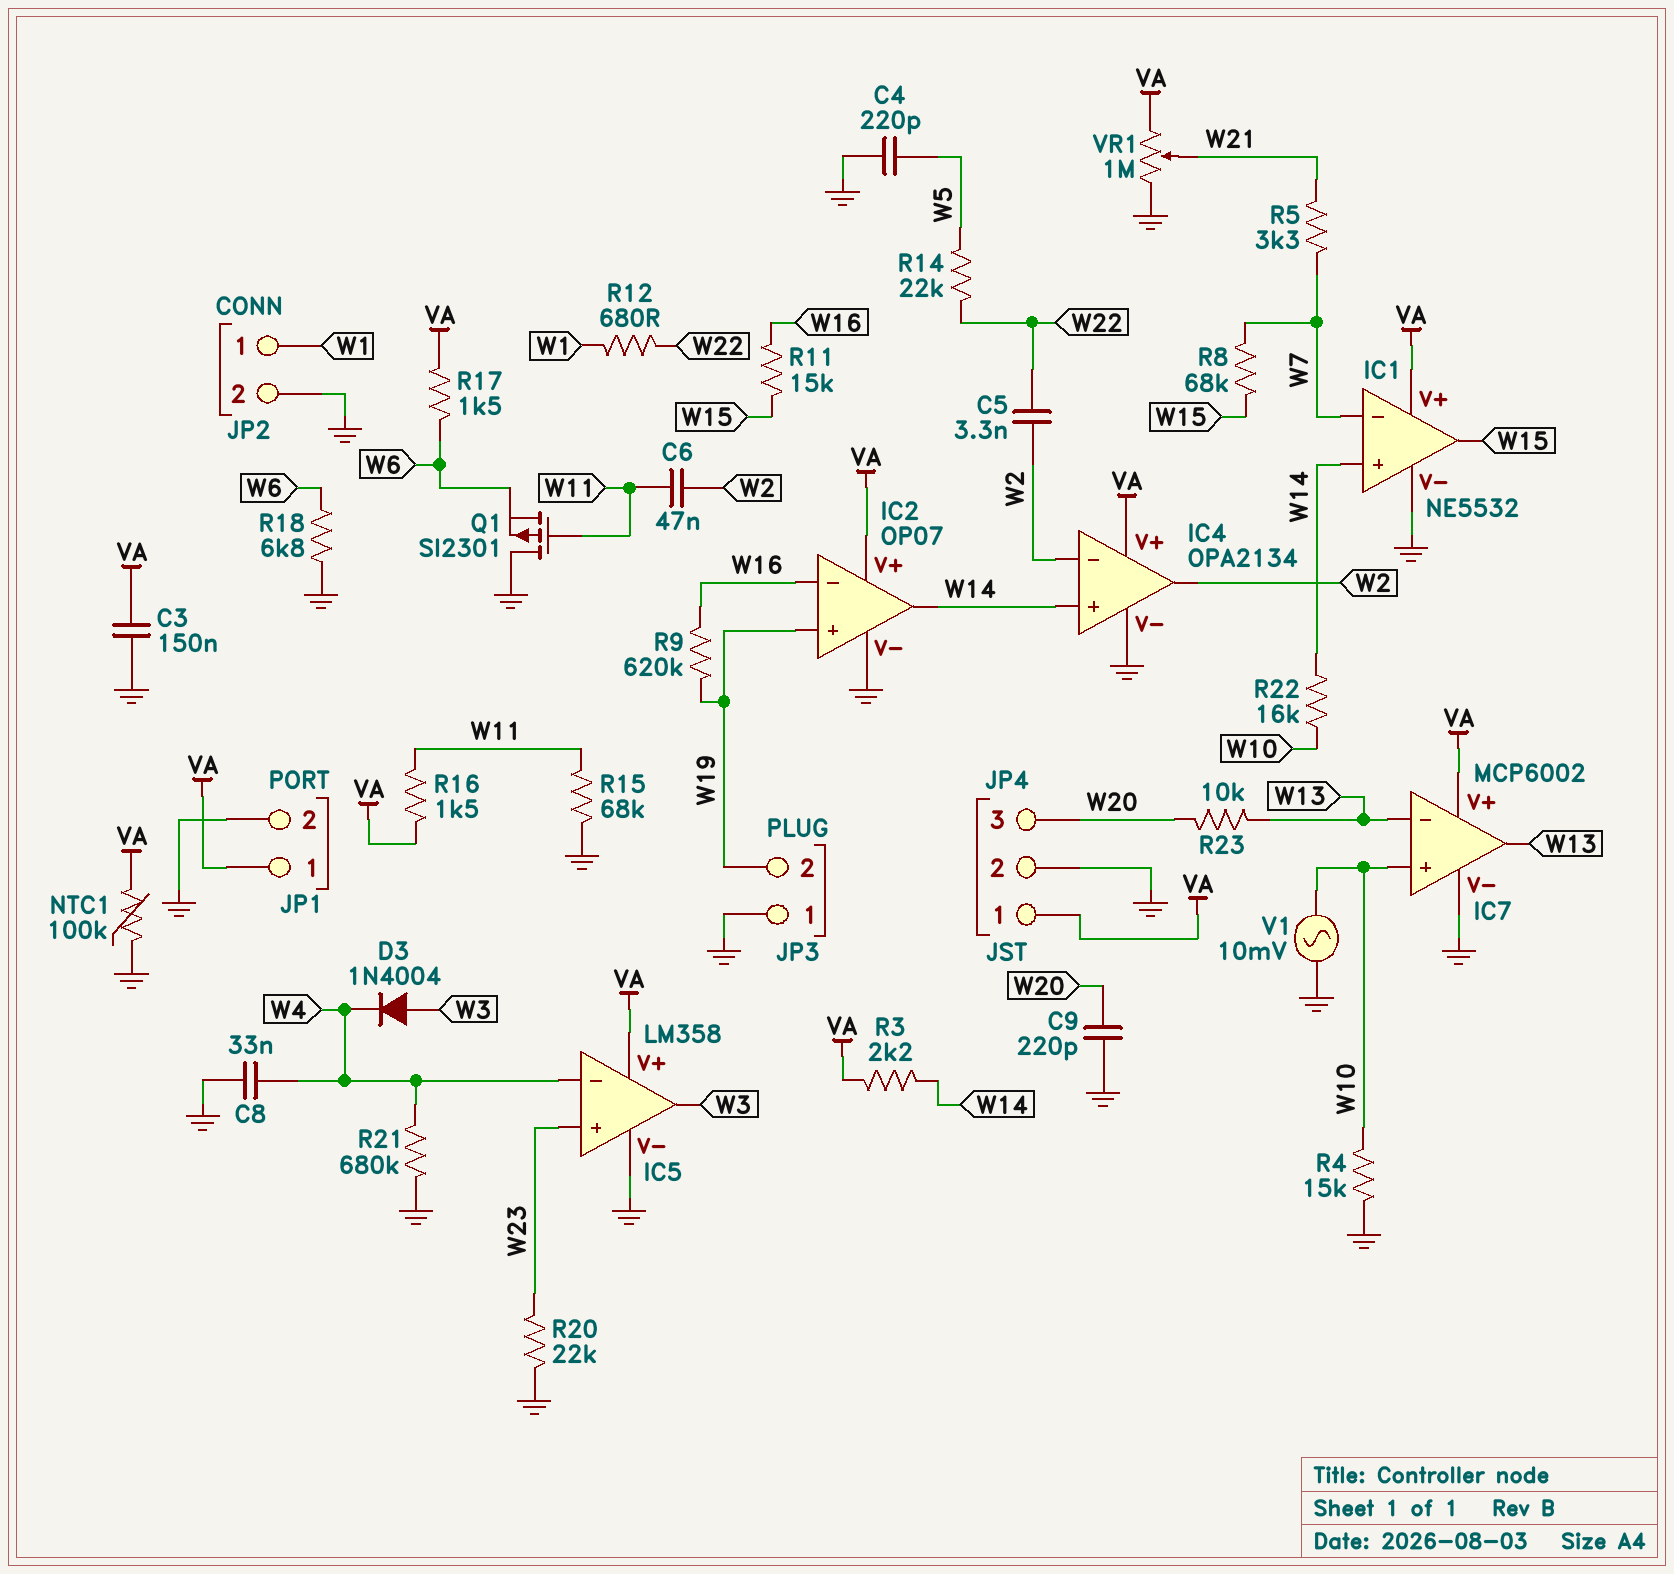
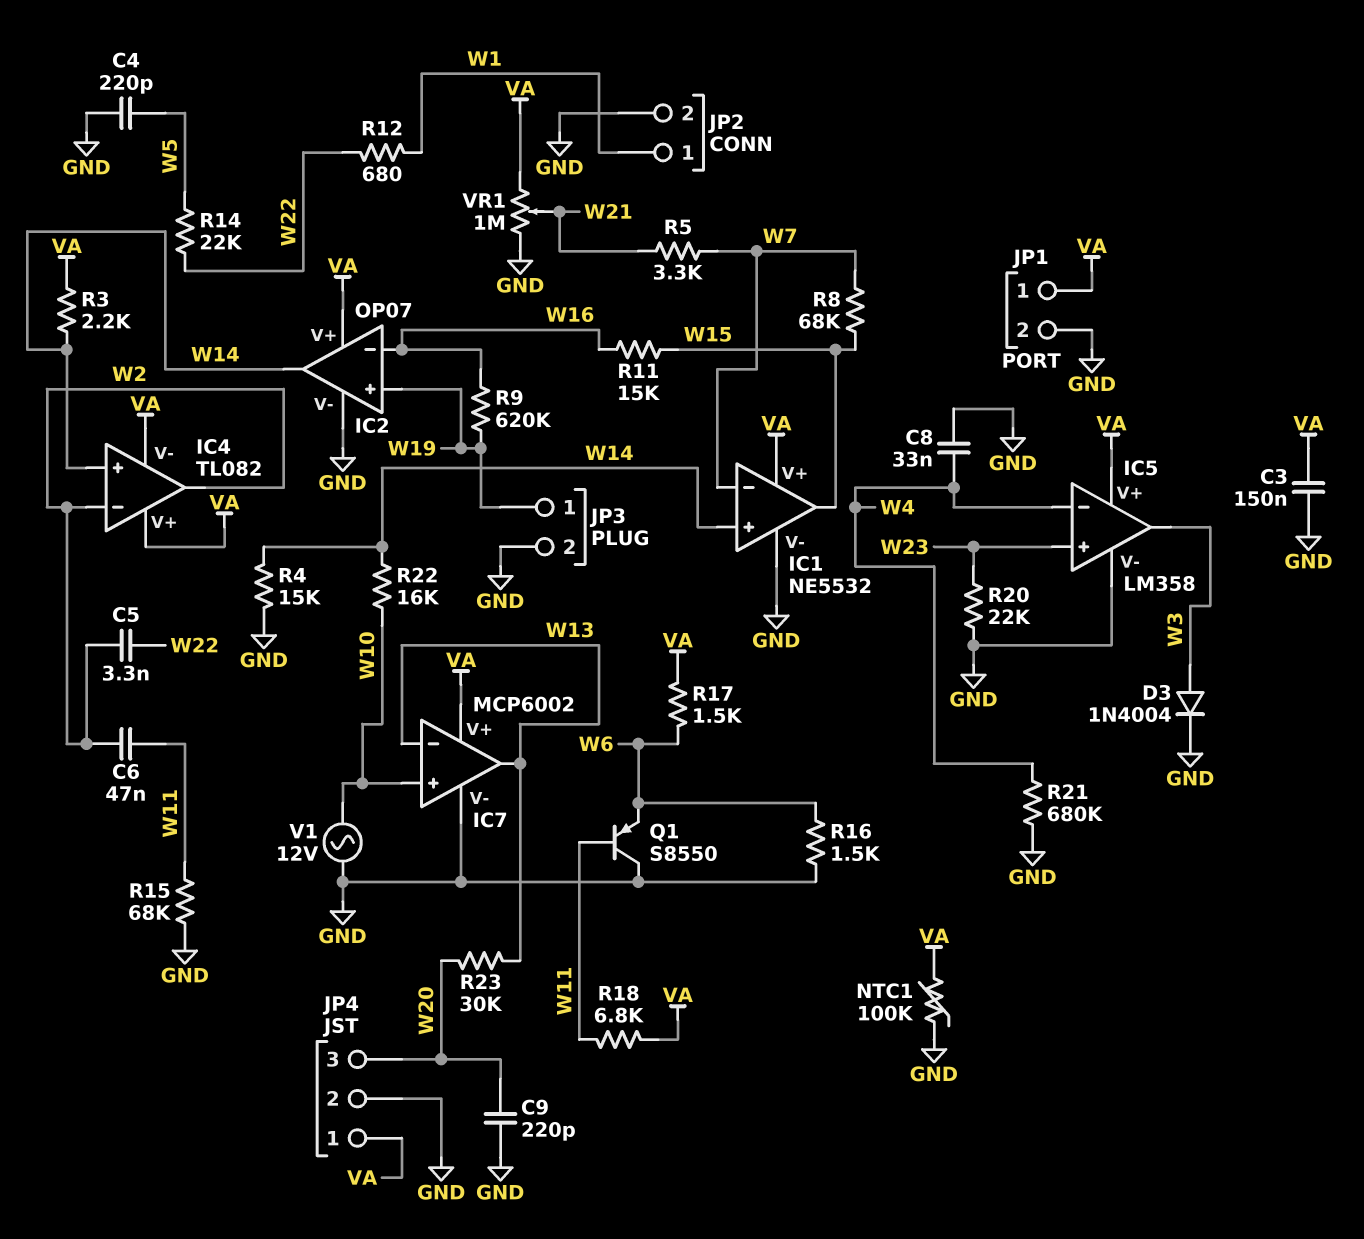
D3: diode 1N4004 (A W3, K W4) -> diode 1N4004 (A W3, K GND)
IC4: OPA2134 -> TL082
IC4 pin V-: GND -> VA
JP3 pin 1: GND -> W19
JP3 pin 2: W19 -> GND
Q1: PMOS SI2301 (G W11, D GND, S W6) -> PNP S8550 (B W11, C GND, E W6)
R4: 15k (GND, W10) -> 15k (GND, W14)
R16: 1.5k (VA, W11) -> 1.5k (GND, W6)
R18: 6.8k (GND, W6) -> 6.8k (VA, W11)
R23: 10k (W13, W20) -> 30k (W13, W20)
V1: AC 10mV (GND, W10) -> AC 12V (GND, W10)

